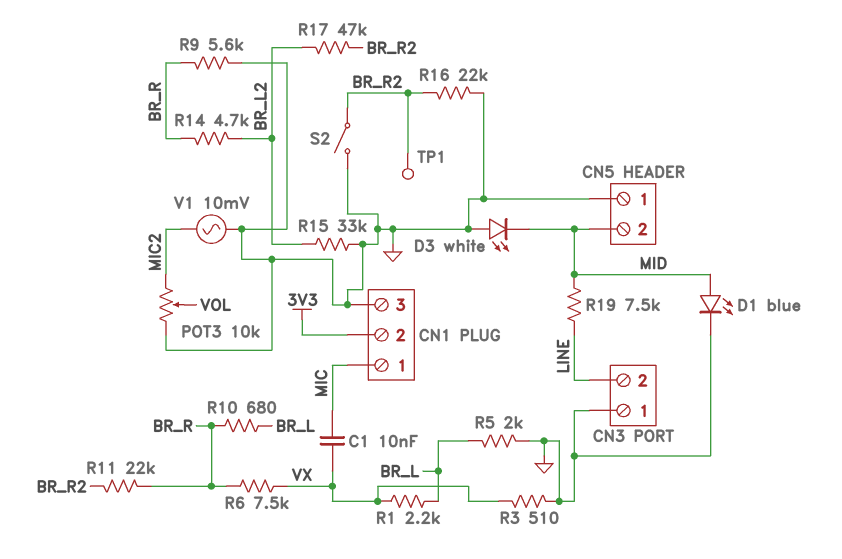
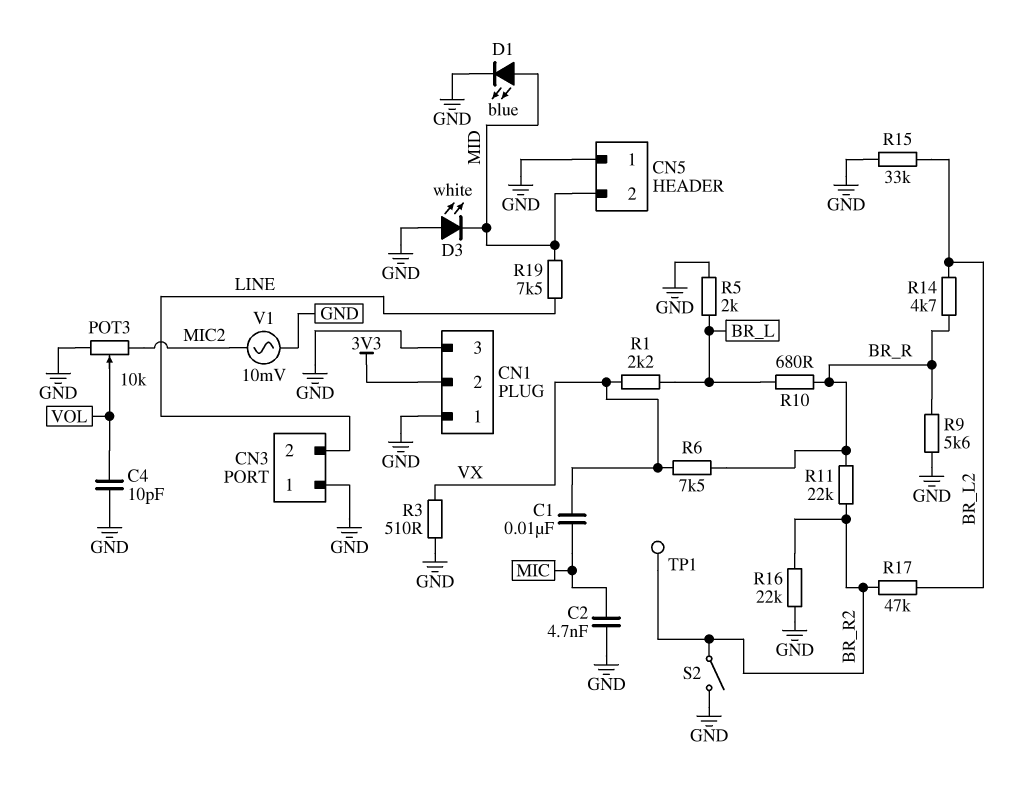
C2: none -> 4.7nF (GND, MIC)
C4: none -> 10pF (GND, VOL)
CN1 pin 1: MIC -> GND

